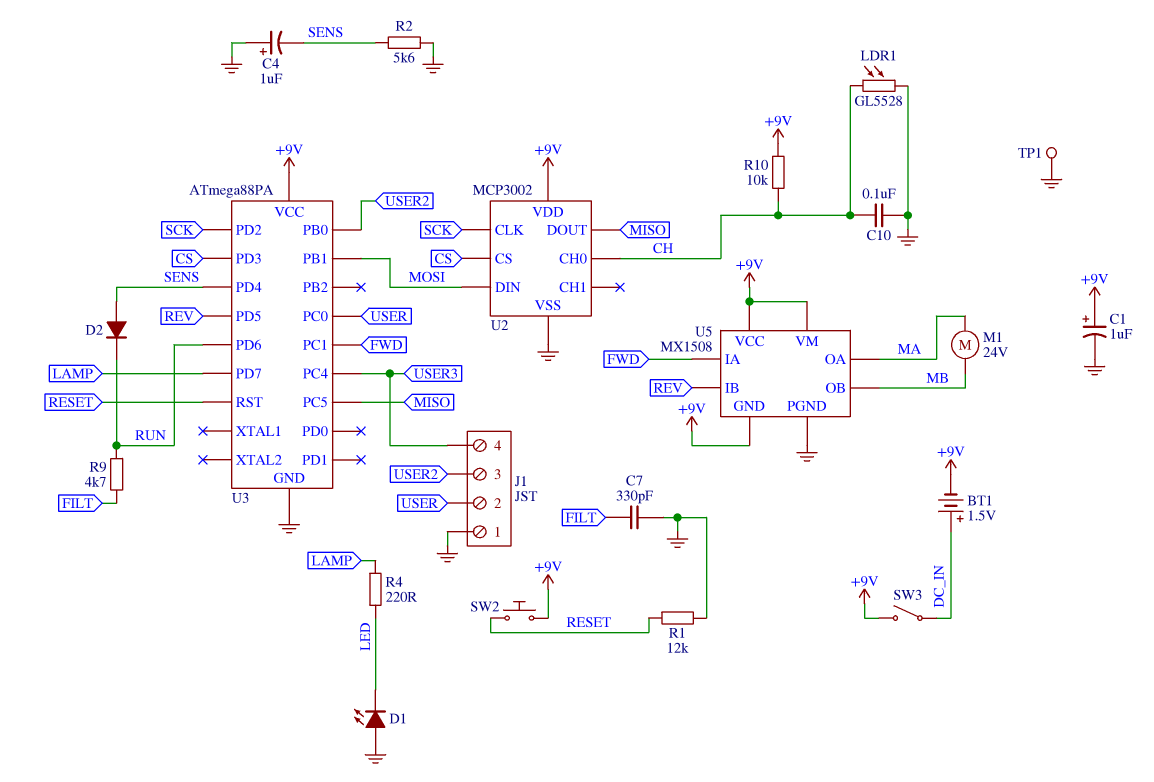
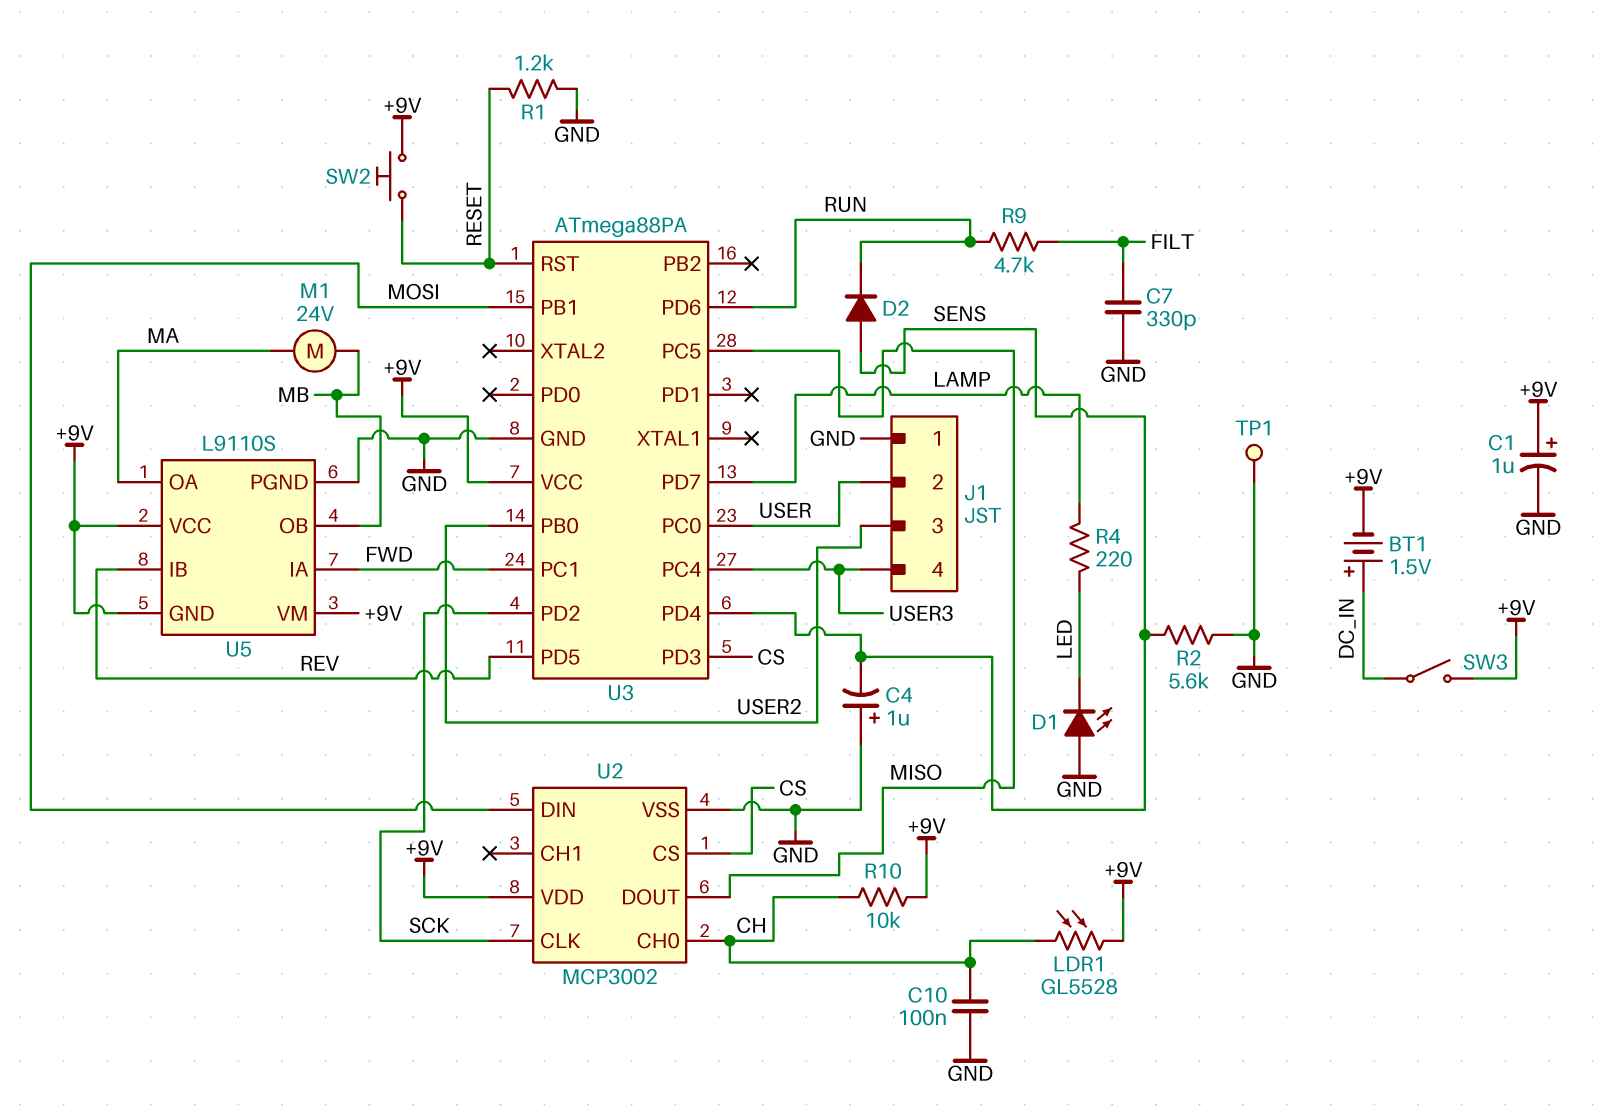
LDR1: GL5528 (CH, GND) -> GL5528 (+9V, CH)
R1: 12k (GND, RESET) -> 1.2k (GND, RESET)
U5: MX1508 -> L9110S

